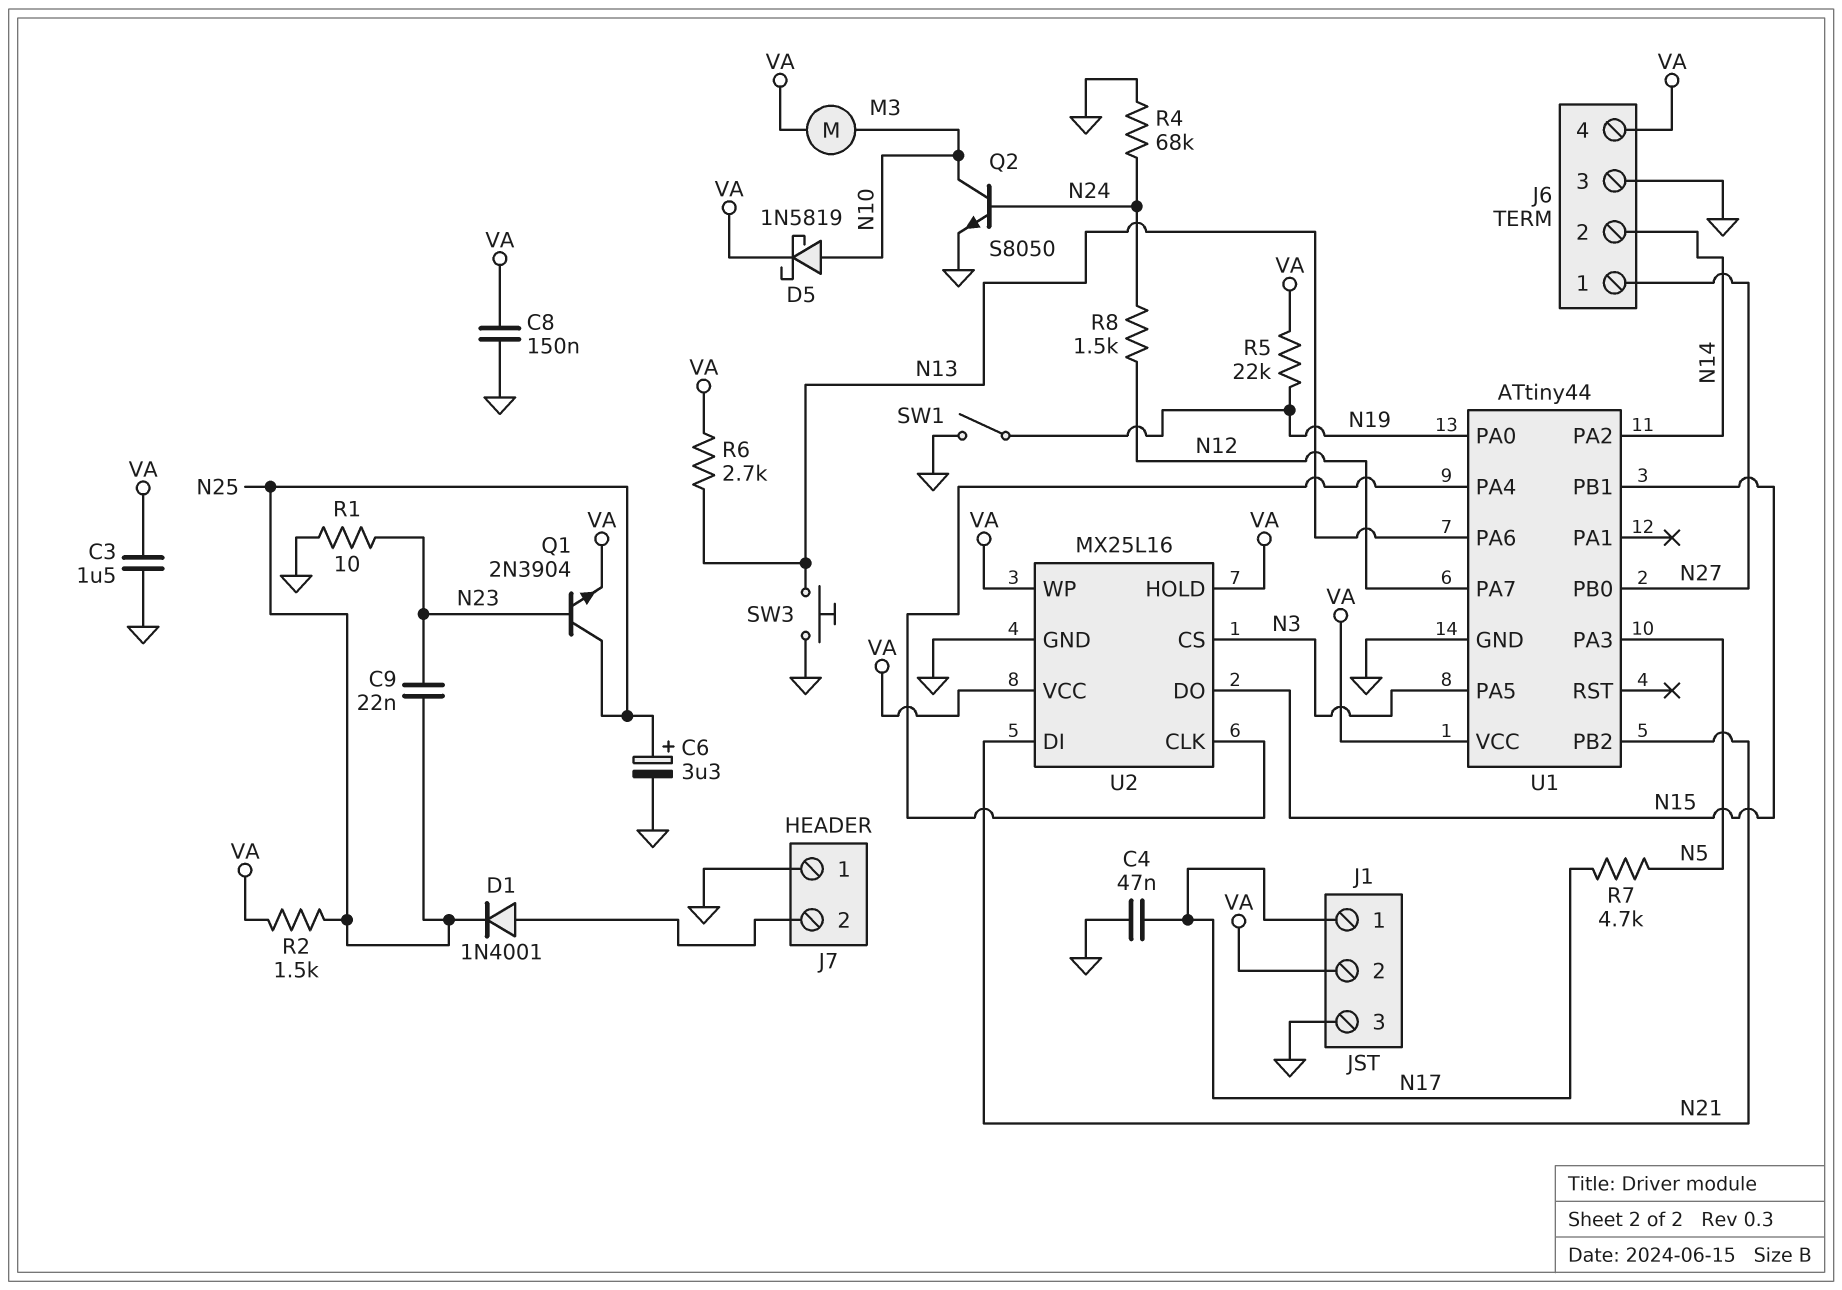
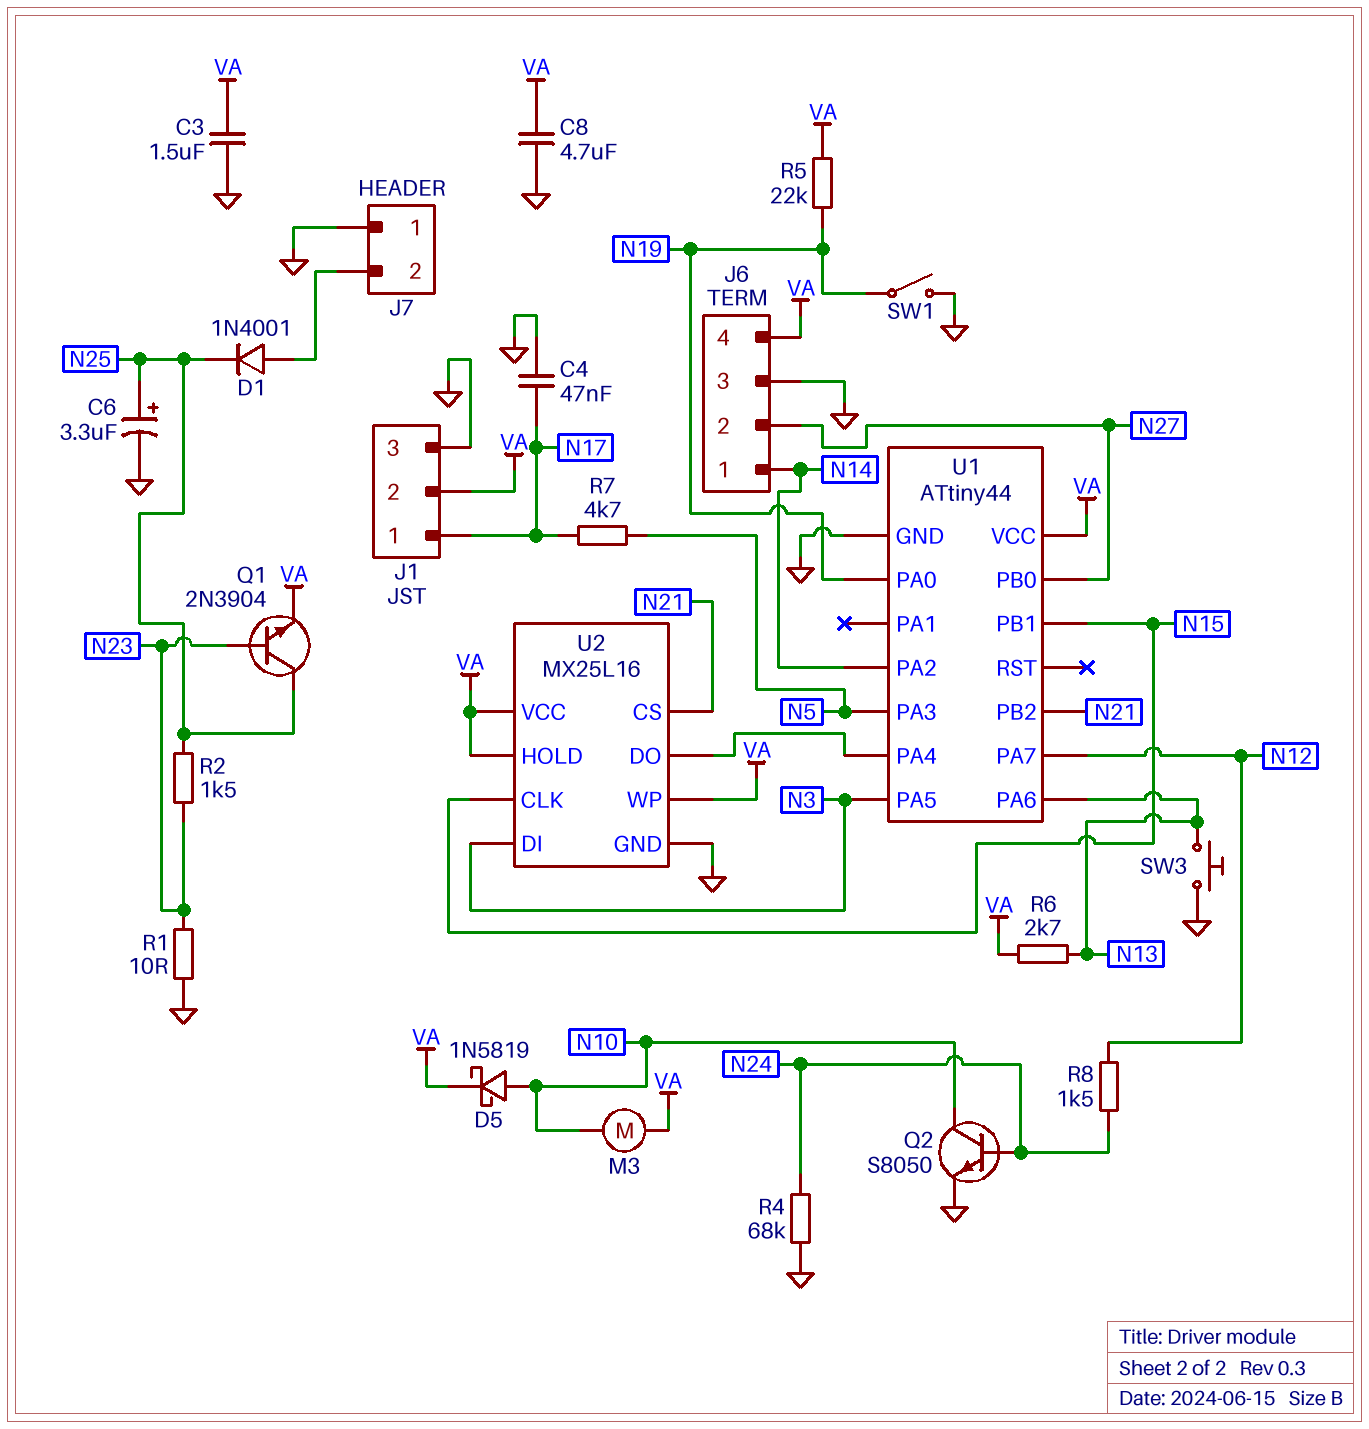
C8: 150nF (GND, VA) -> 4.7uF (GND, VA)
C9: 22nF (N23, N25) -> none
J6 pin 1: N27 -> N14
J6 pin 2: N14 -> N27
R2: 1.5k (N25, VA) -> 1.5k (N23, N25)
U2 pin CLK: U1/PA4 -> N15
U2 pin CS: N3 -> N21
U2 pin DI: N21 -> N3
U2 pin DO: N15 -> U1/PA4

